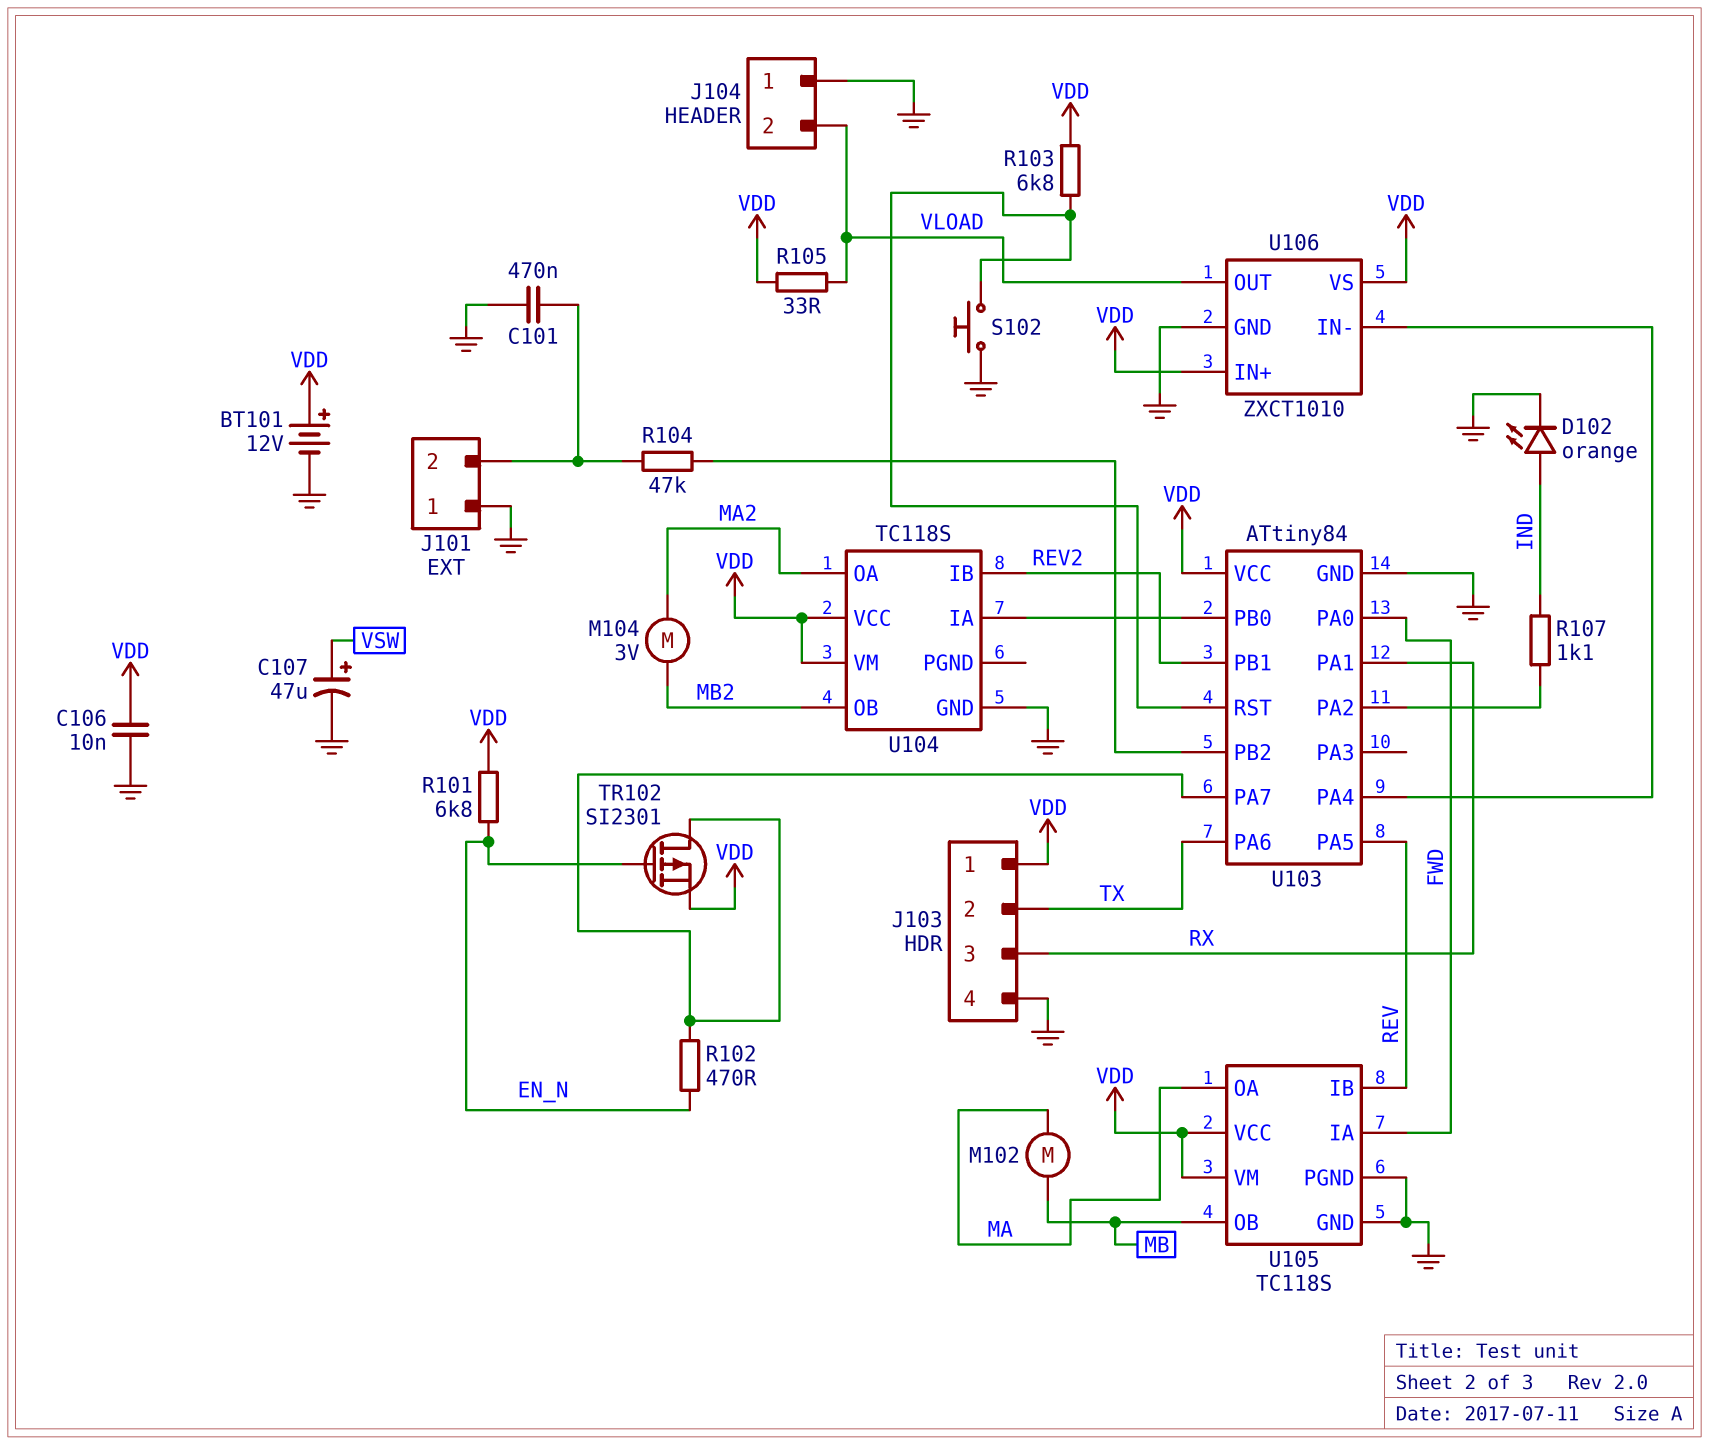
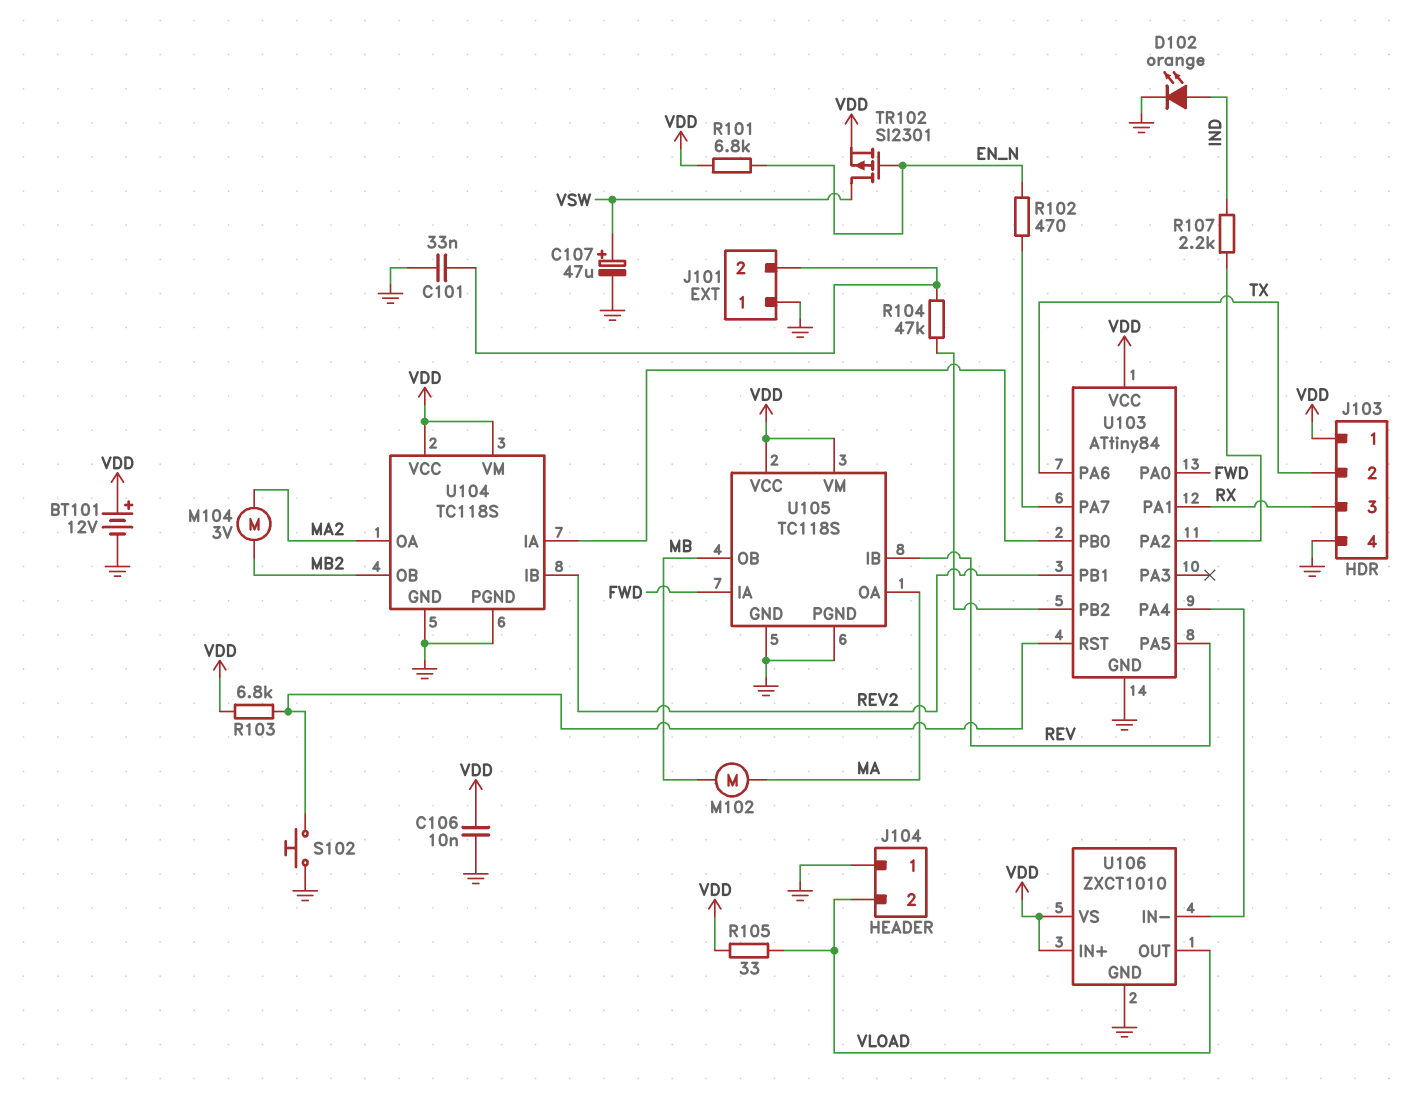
C101: 470nF (GND, J101/2) -> 33nF (GND, J101/2)
R107: 1.1k (IND, U103/PA2) -> 2.2k (IND, U103/PA2)
TR102: PMOS SI2301 (G EN_N, D U103/PA7, S VDD) -> PMOS SI2301 (G EN_N, D VSW, S VDD)
U104 pin PGND: none -> GND

